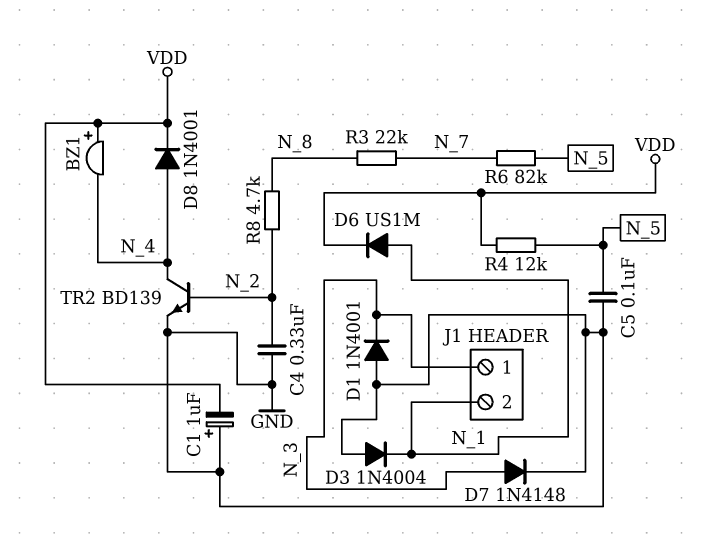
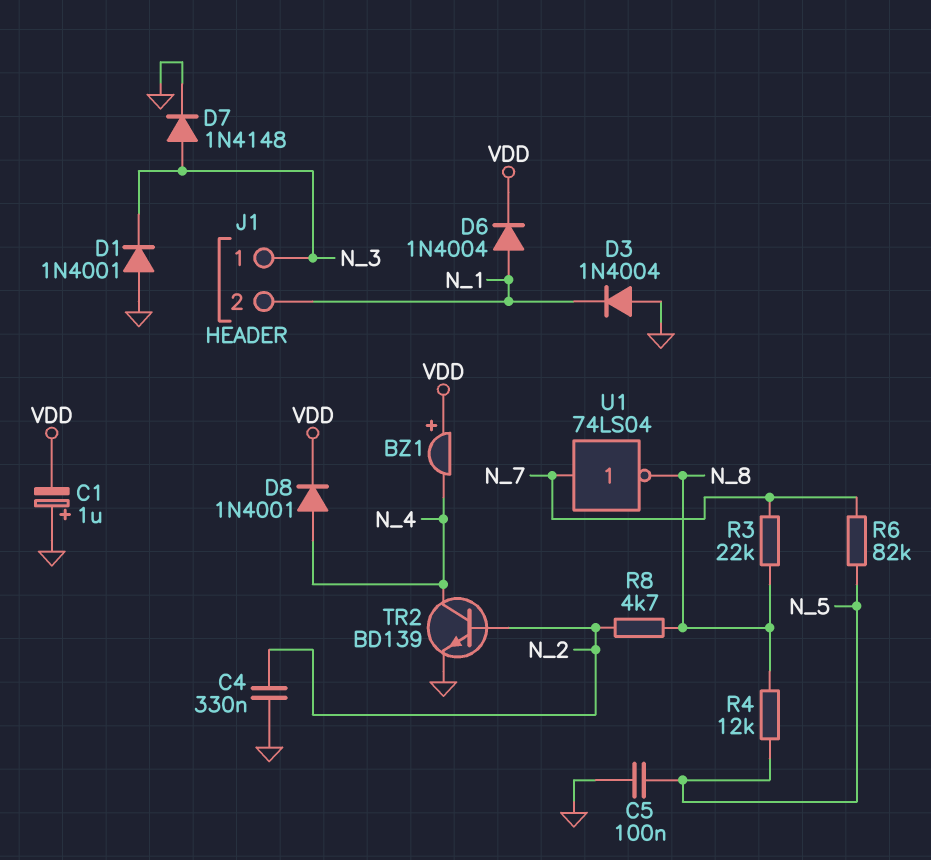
D6: diode US1M (A N_1, K VDD) -> diode 1N4004 (A N_1, K VDD)
R4: 12k (N_5, VDD) -> 12k (N_5, N_8)
U1: none -> NOT 74LS04 (in N_7, out N_8)

